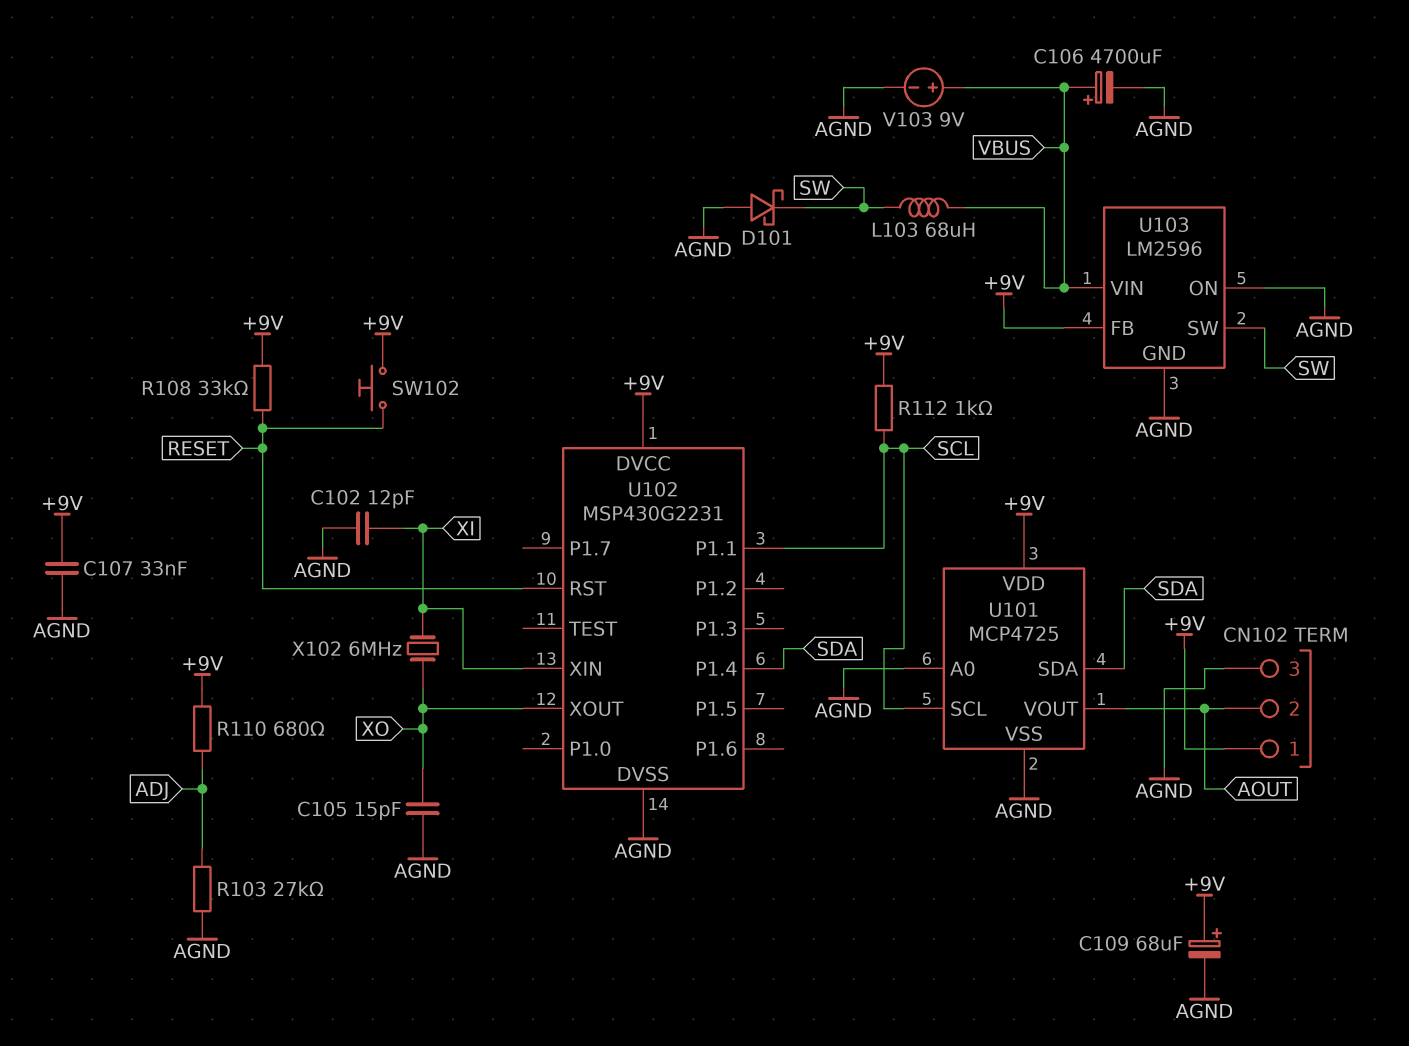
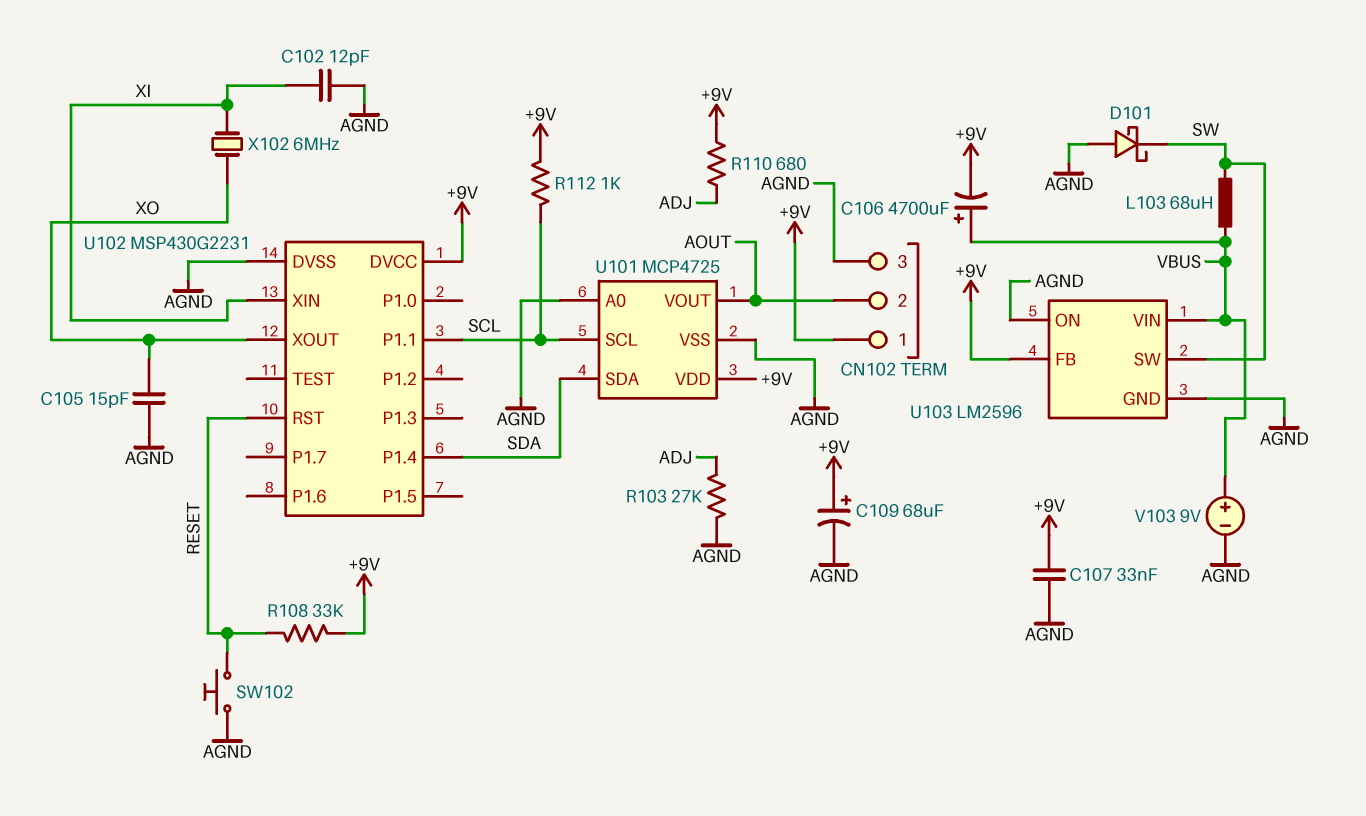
C106: 4700uF (plus VBUS, minus AGND) -> 4700uF (plus VBUS, minus +9V)
SW102: button (+9V, RESET) -> button (AGND, RESET)

